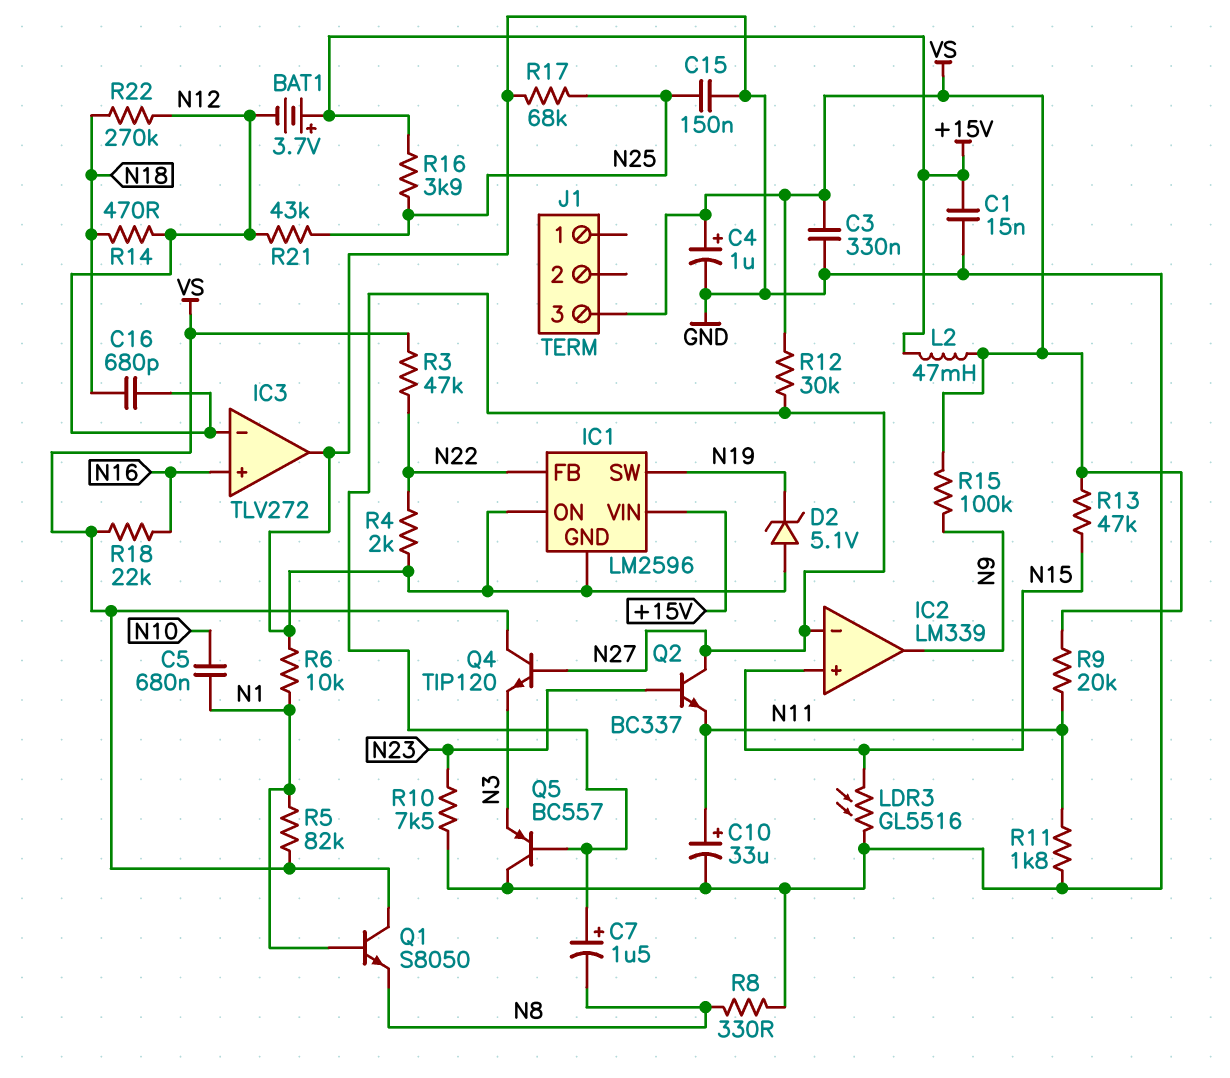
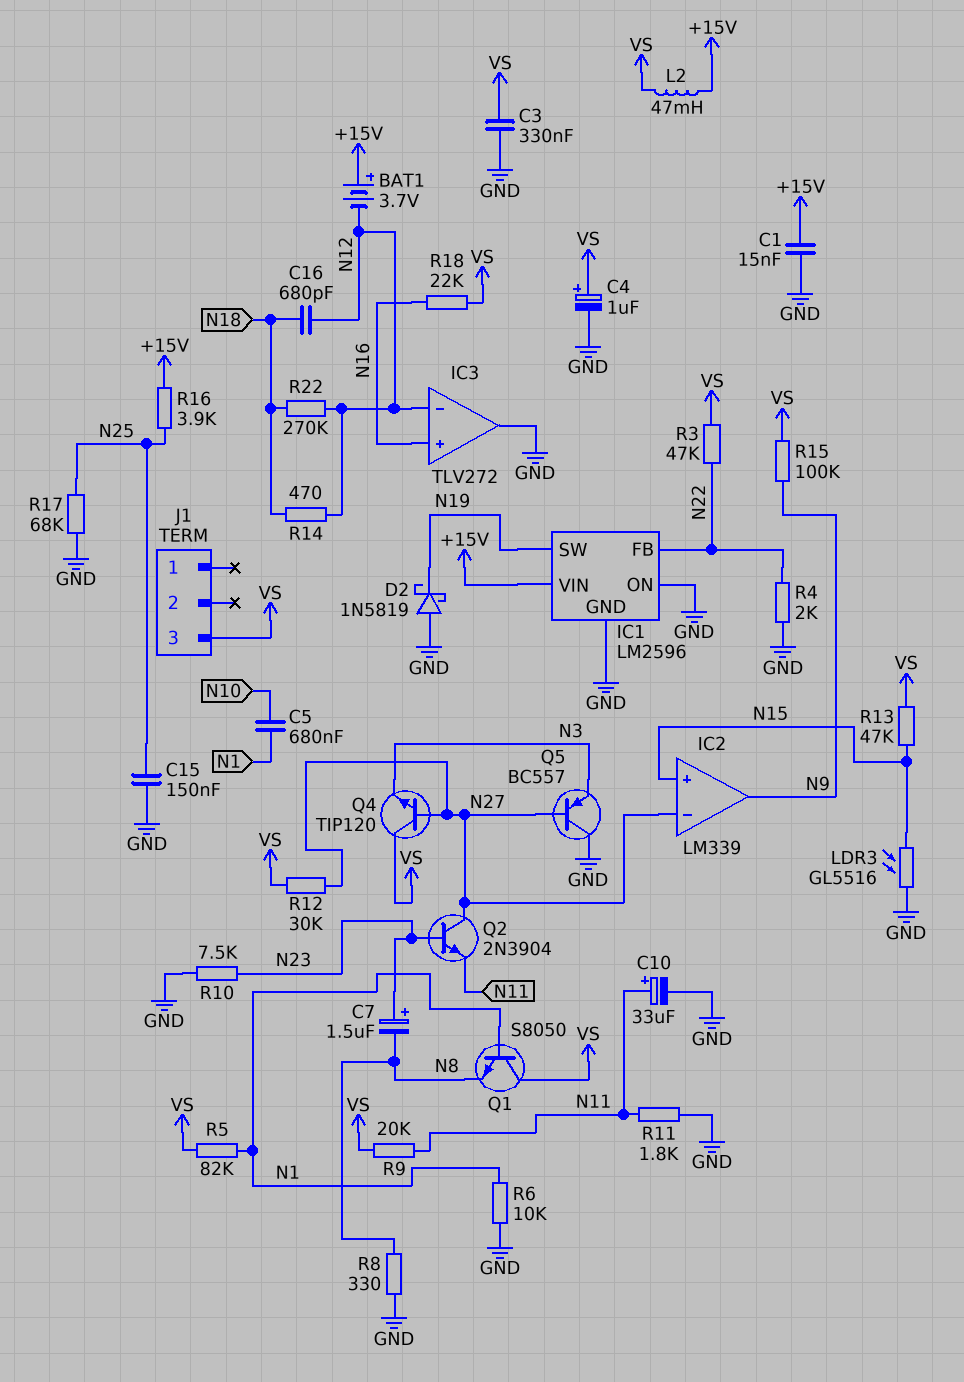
C7: 1.5uF (plus N27, minus N8) -> 1.5uF (plus N23, minus N8)
D2: zener 5.1V (A GND, K N19) -> schottky 1N5819 (A GND, K N19)
Q2: NPN BC337 (B N23, C N27, E N11) -> NPN 2N3904 (B N23, C N27, E N11)
R21: 43k (N12, N25) -> none

